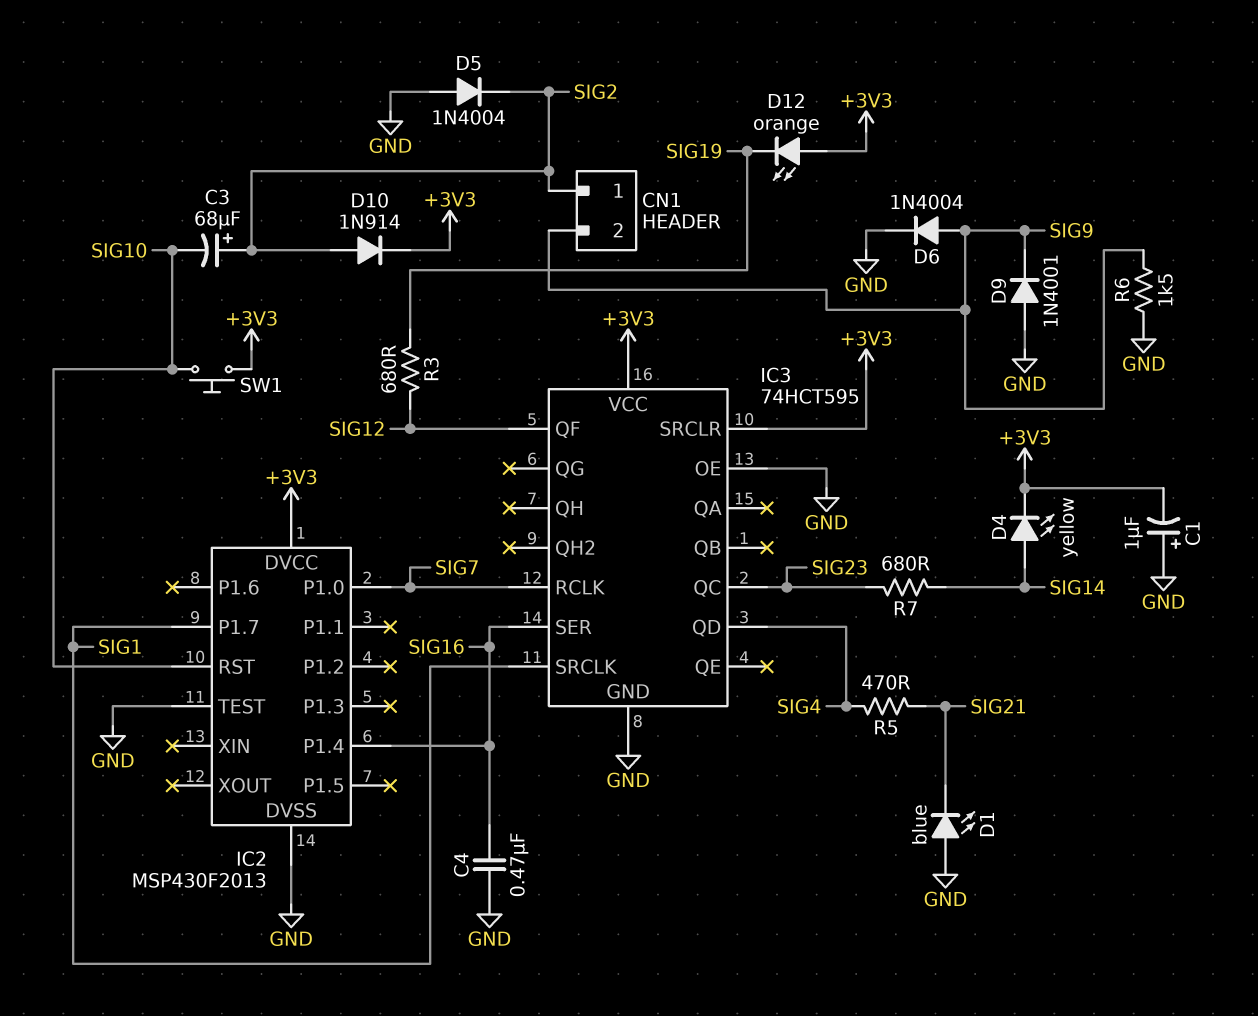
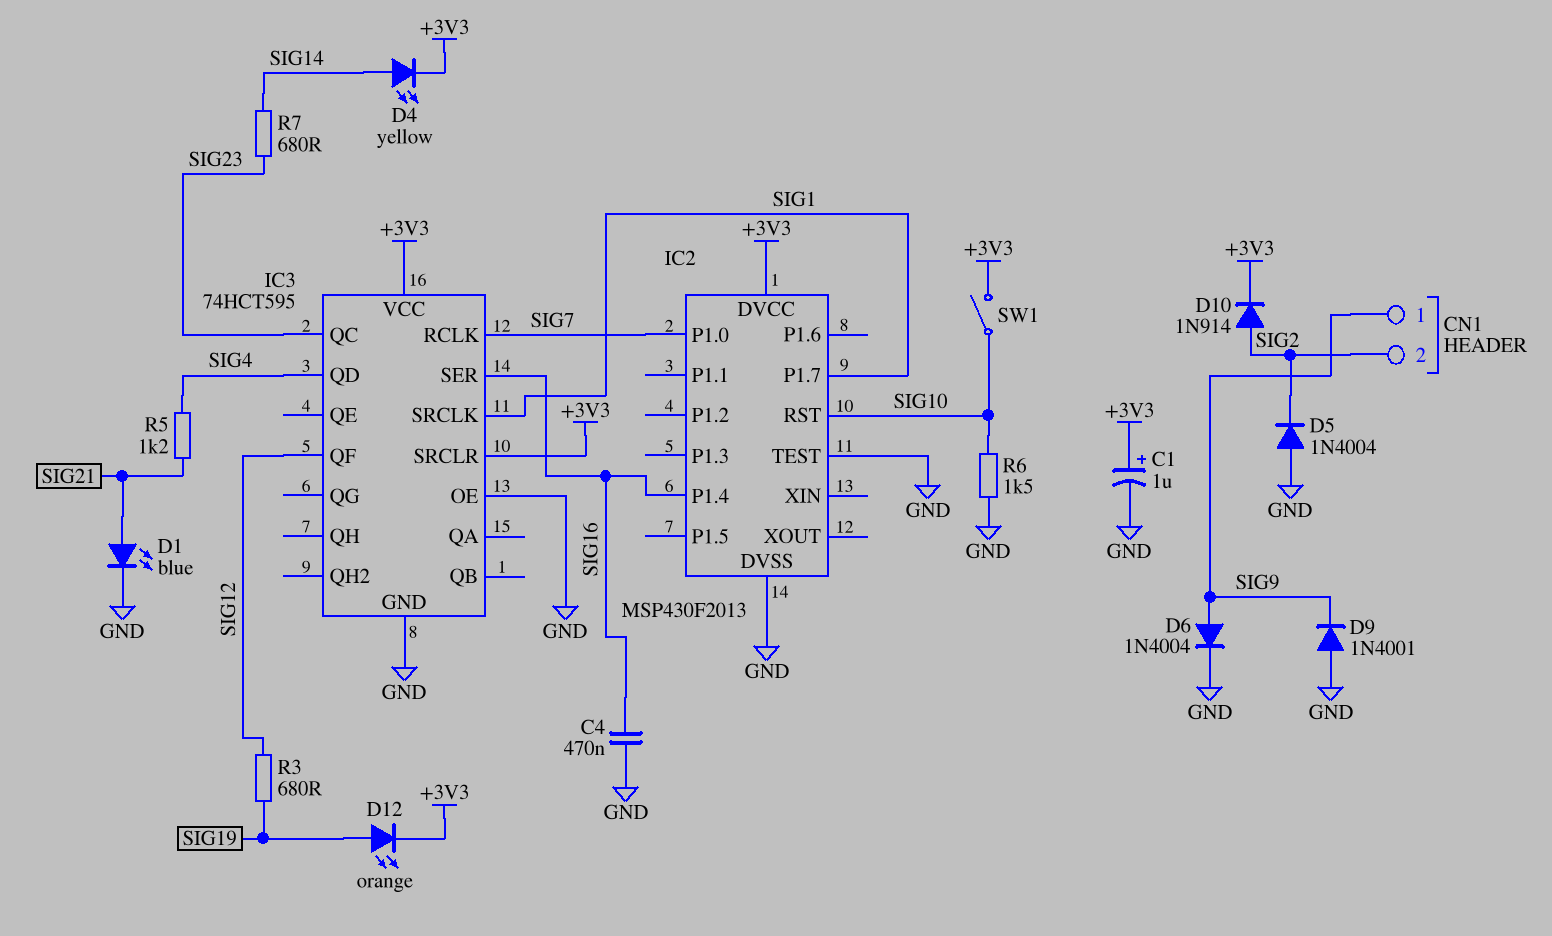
C1: 1uF (plus GND, minus +3V3) -> 1uF (plus +3V3, minus GND)
C3: 68uF (plus SIG2, minus SIG10) -> none
CN1 pin 1: SIG2 -> SIG9
CN1 pin 2: SIG9 -> SIG2
D1: LED blue (A GND, K SIG21) -> LED blue (A SIG21, K GND)
D12: LED orange (A +3V3, K SIG19) -> LED orange (A SIG19, K +3V3)
R5: 470 (SIG4, SIG21) -> 1.2k (SIG4, SIG21)
R6: 1.5k (GND, SIG9) -> 1.5k (GND, SIG10)
SW1: button (+3V3, SIG10) -> switch (+3V3, SIG10)

